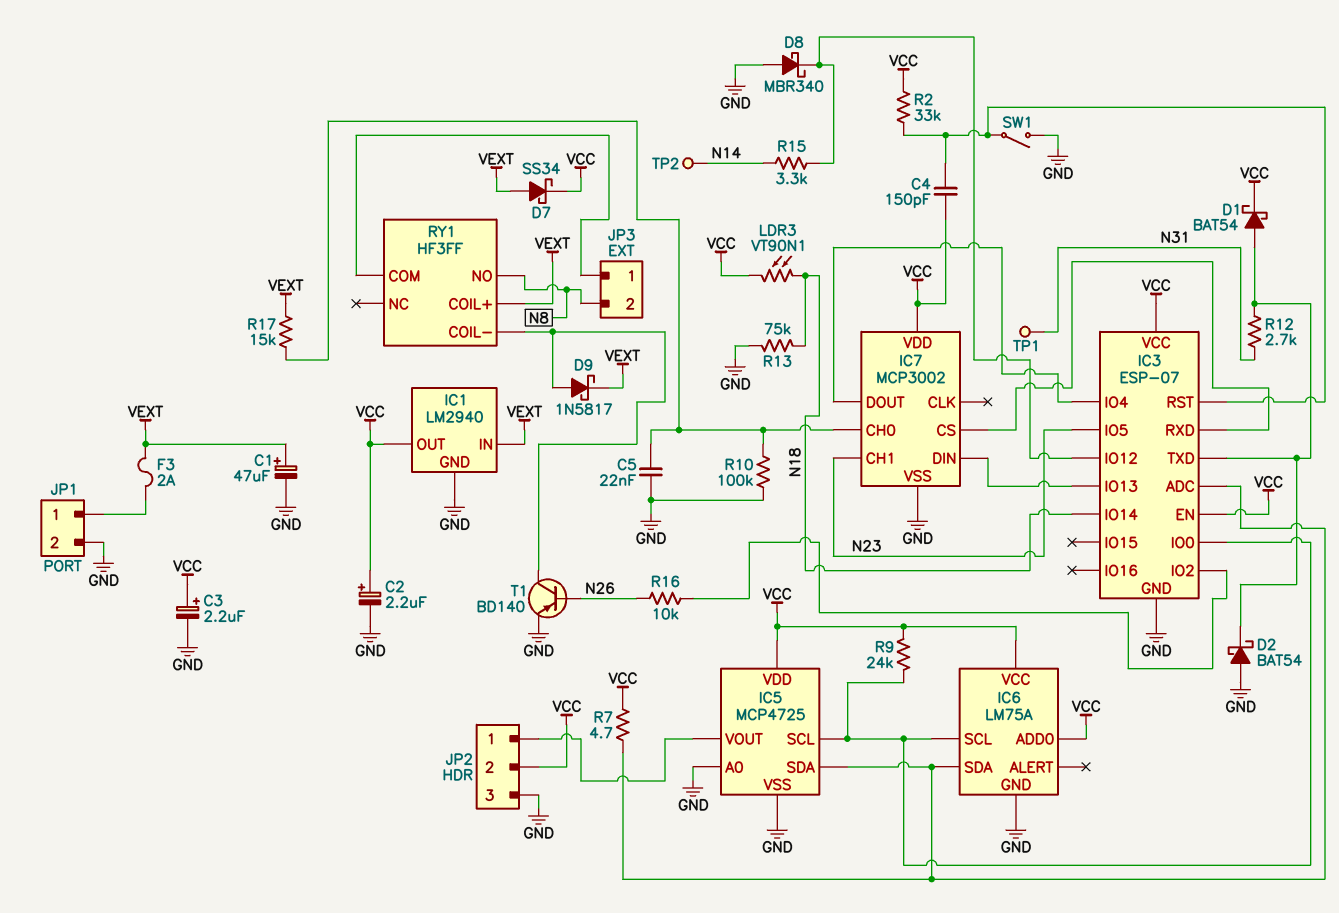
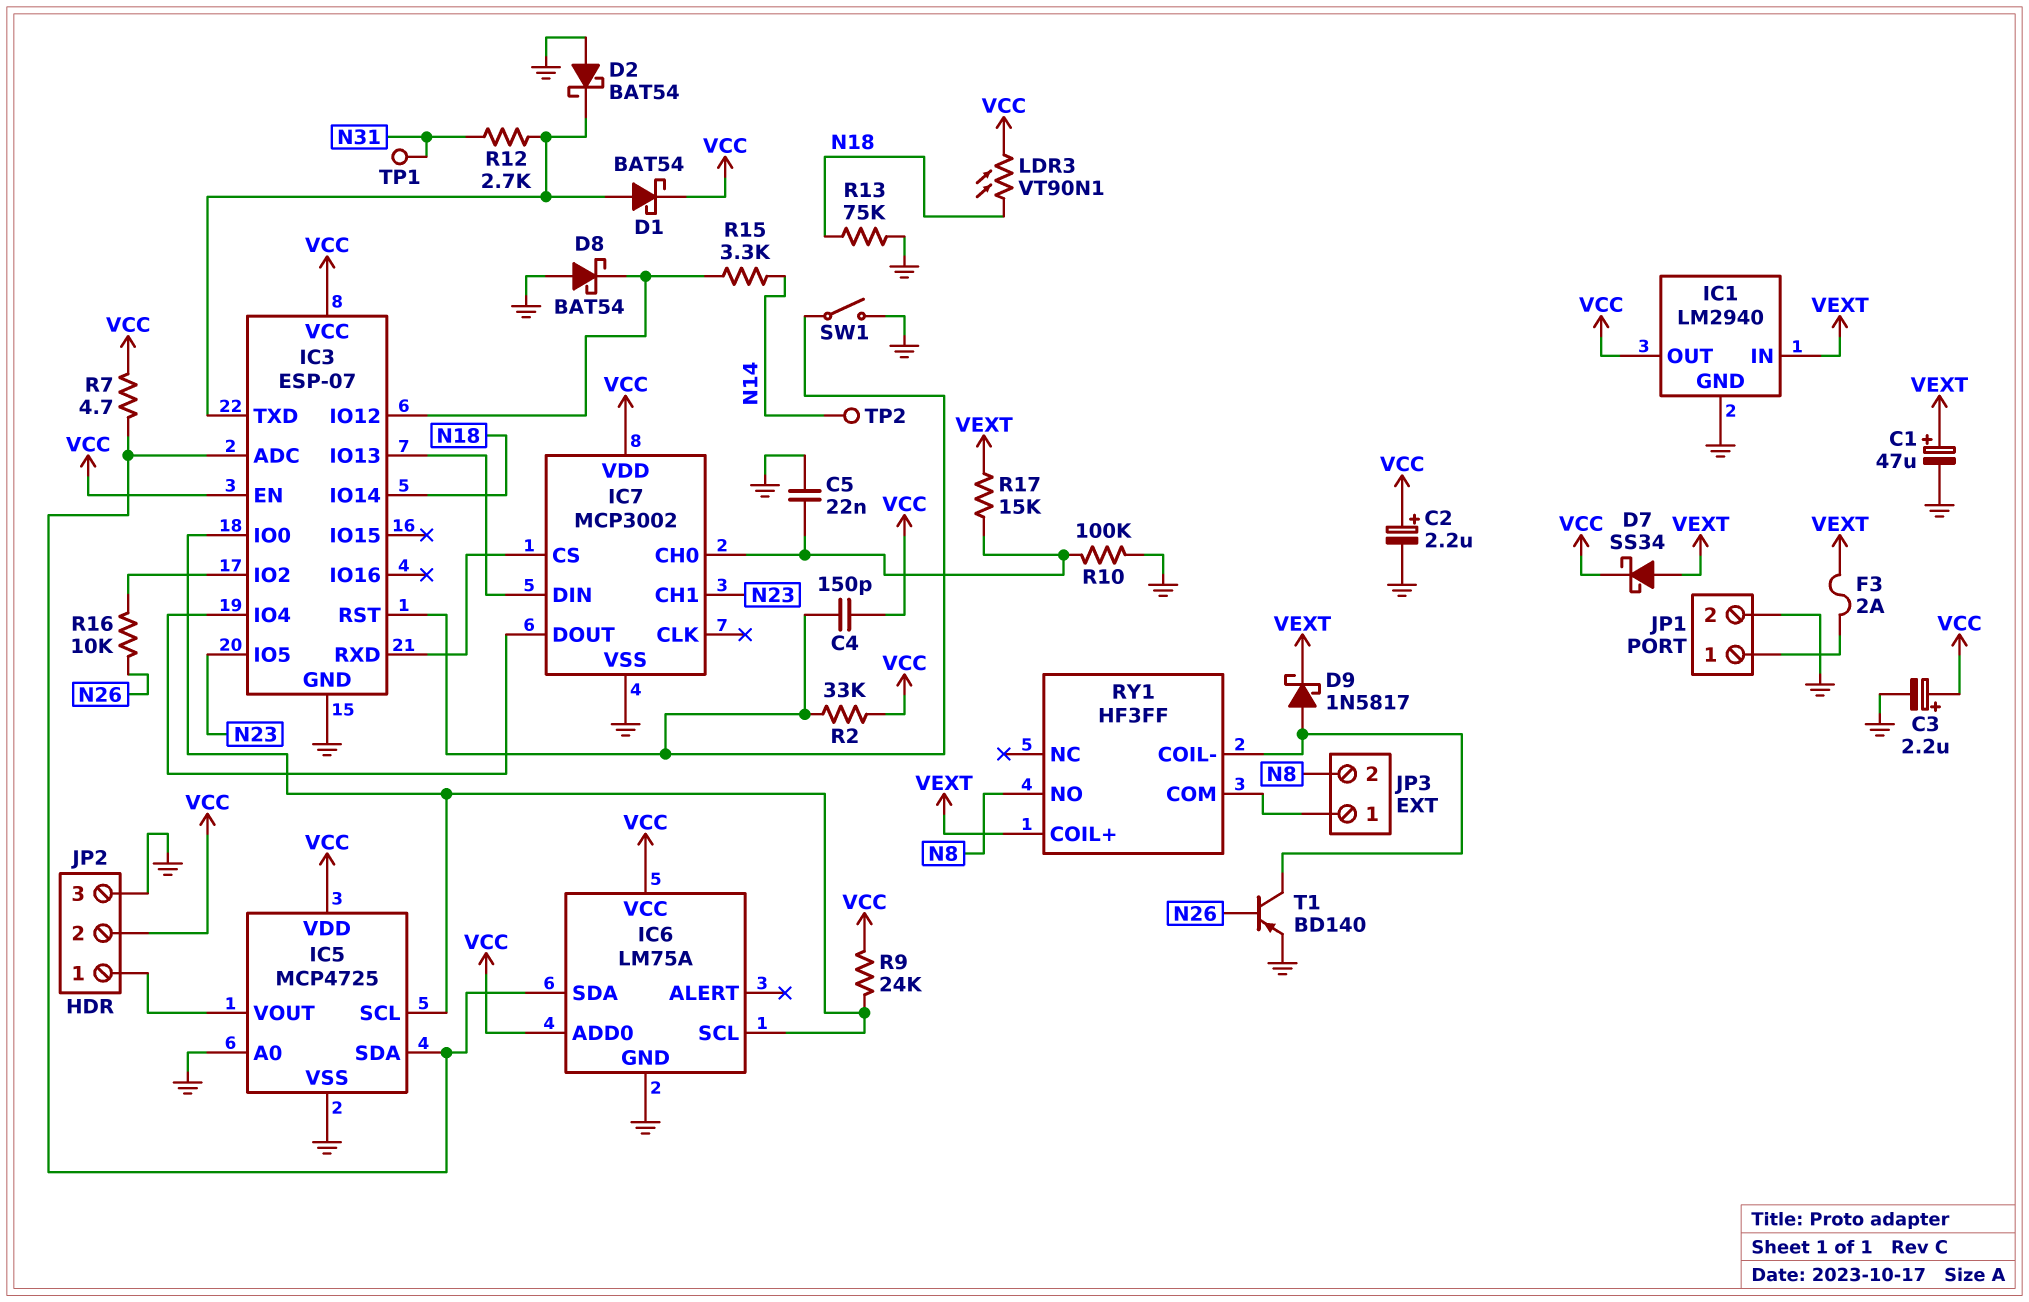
D8: schottky MBR340 (A GND, K IC3/IO12) -> schottky BAT54 (A GND, K IC3/IO12)

